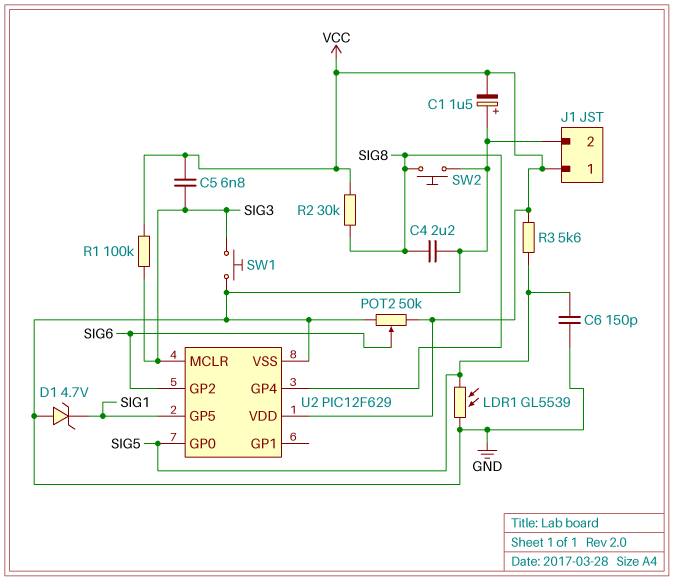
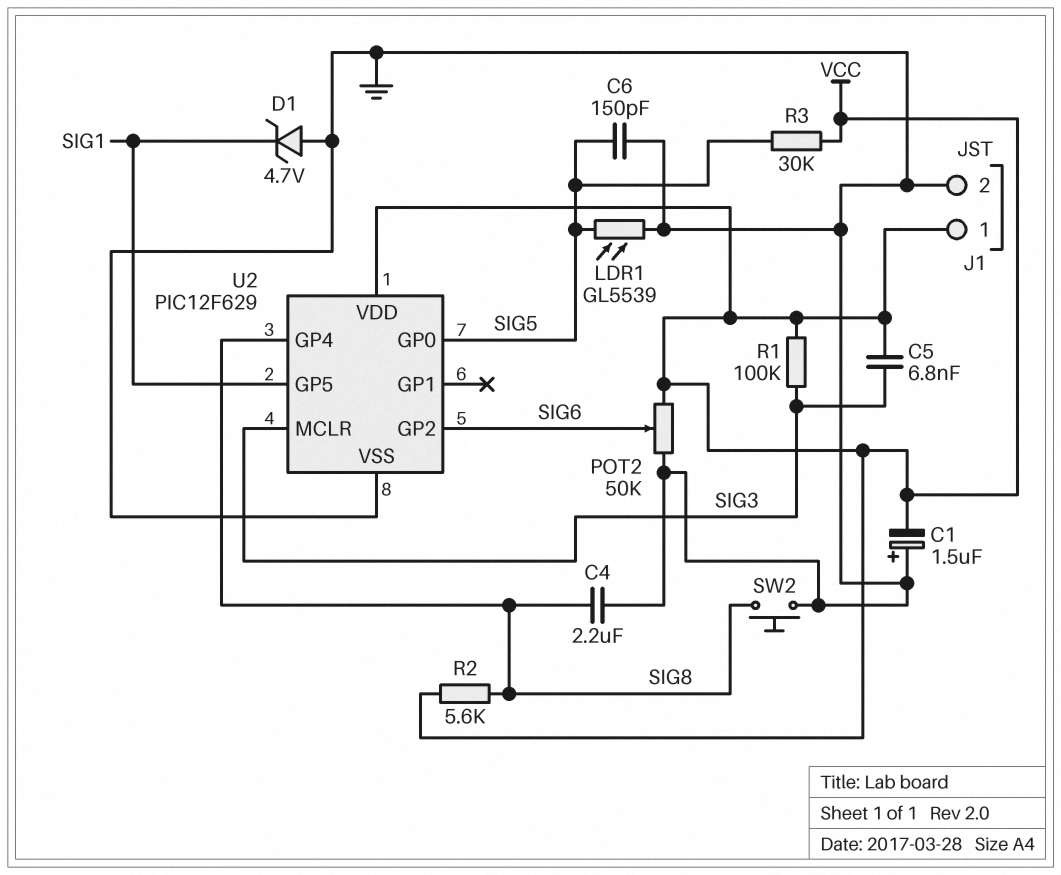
R2: 30k (SIG8, VCC) -> 5.6k (SIG8, VCC)
R3: 5.6k (SIG5, VCC) -> 30k (SIG5, VCC)
SW1: button (GND, SIG3) -> none

